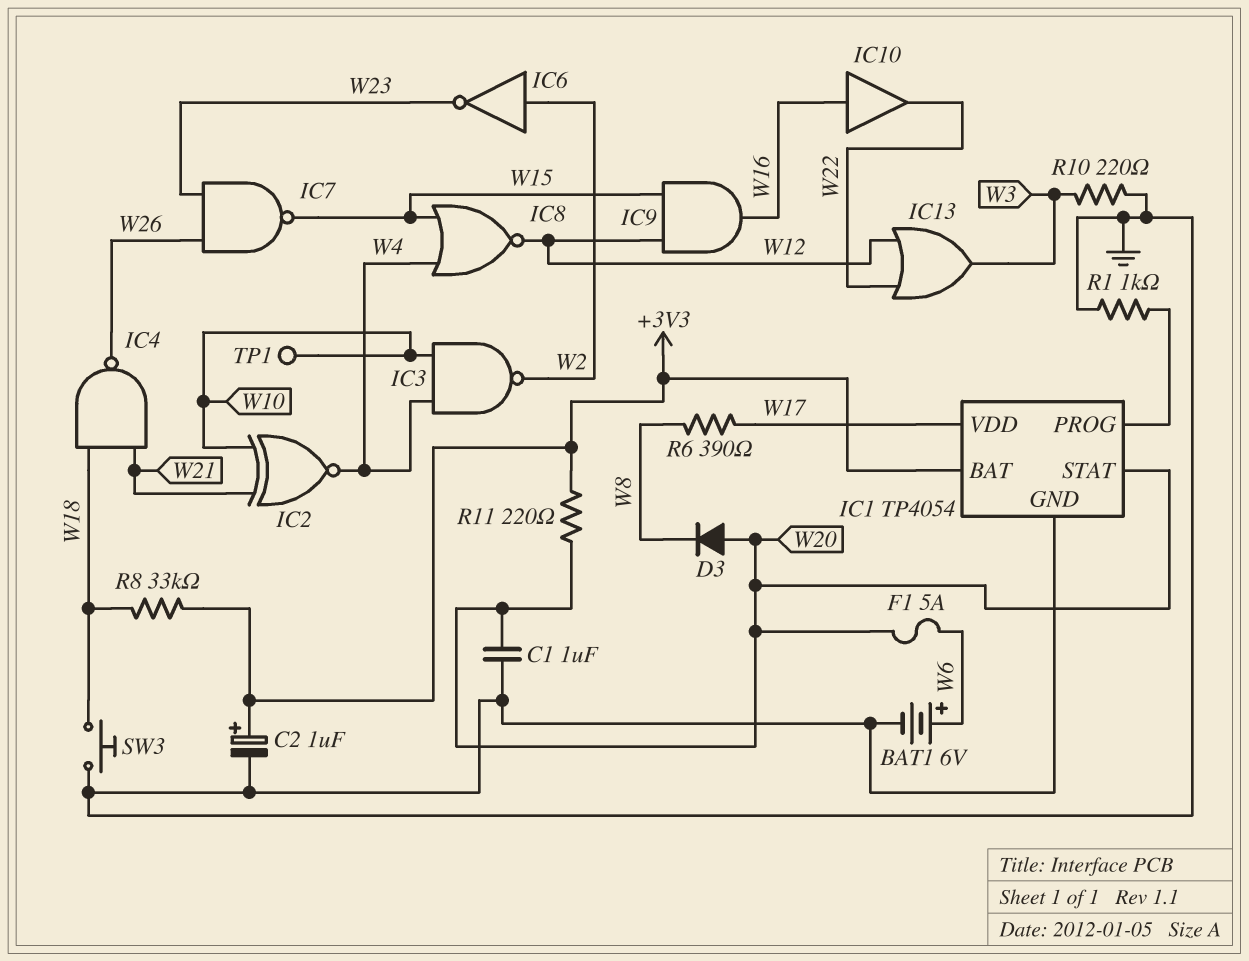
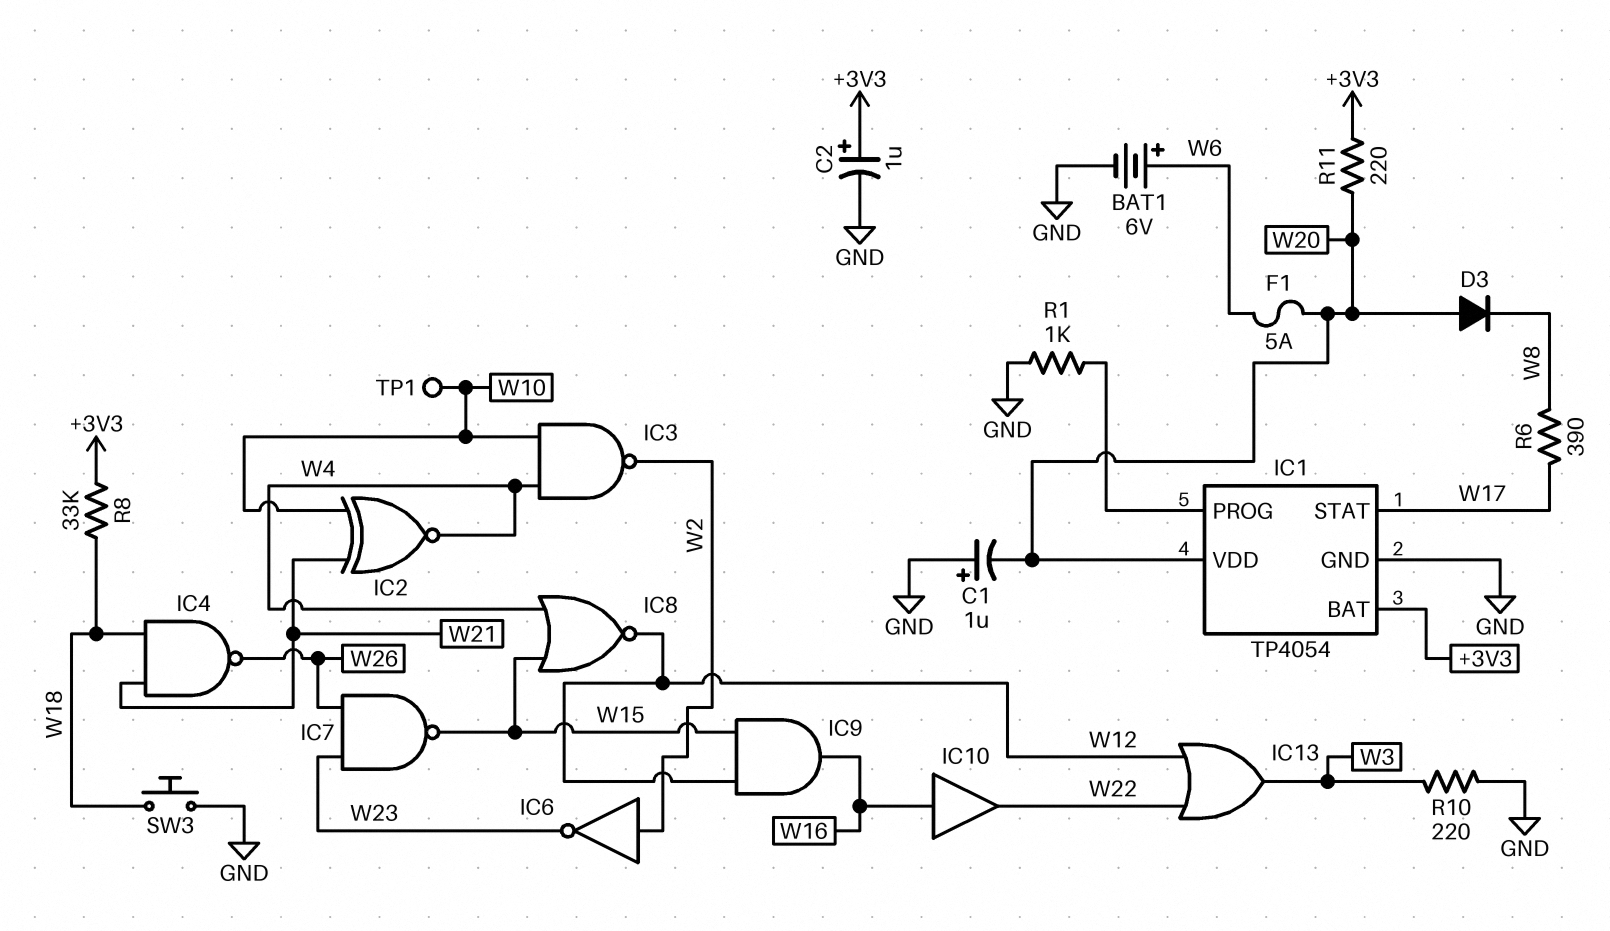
C1: 1uF (GND, W20) -> 1uF (plus GND, minus W20)
IC1 pin STAT: W20 -> W17
IC1 pin VDD: W17 -> W20

